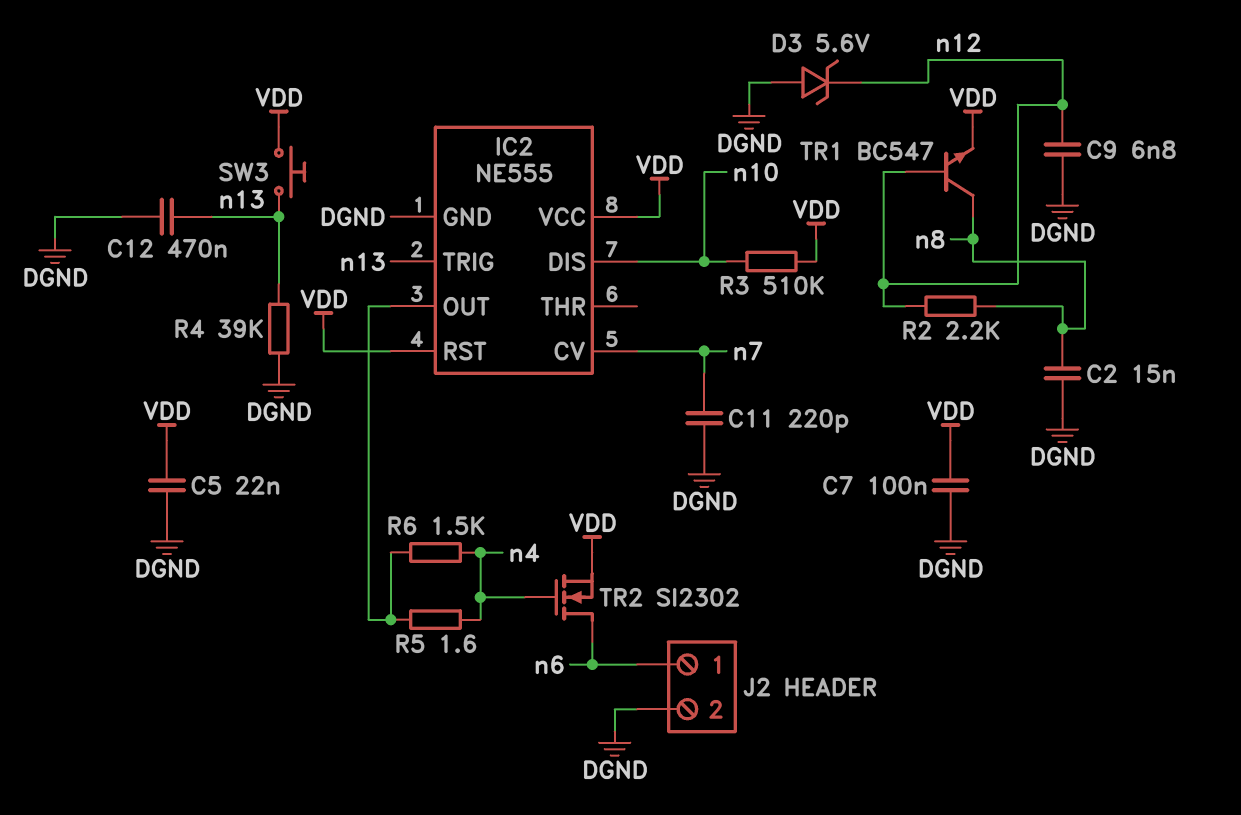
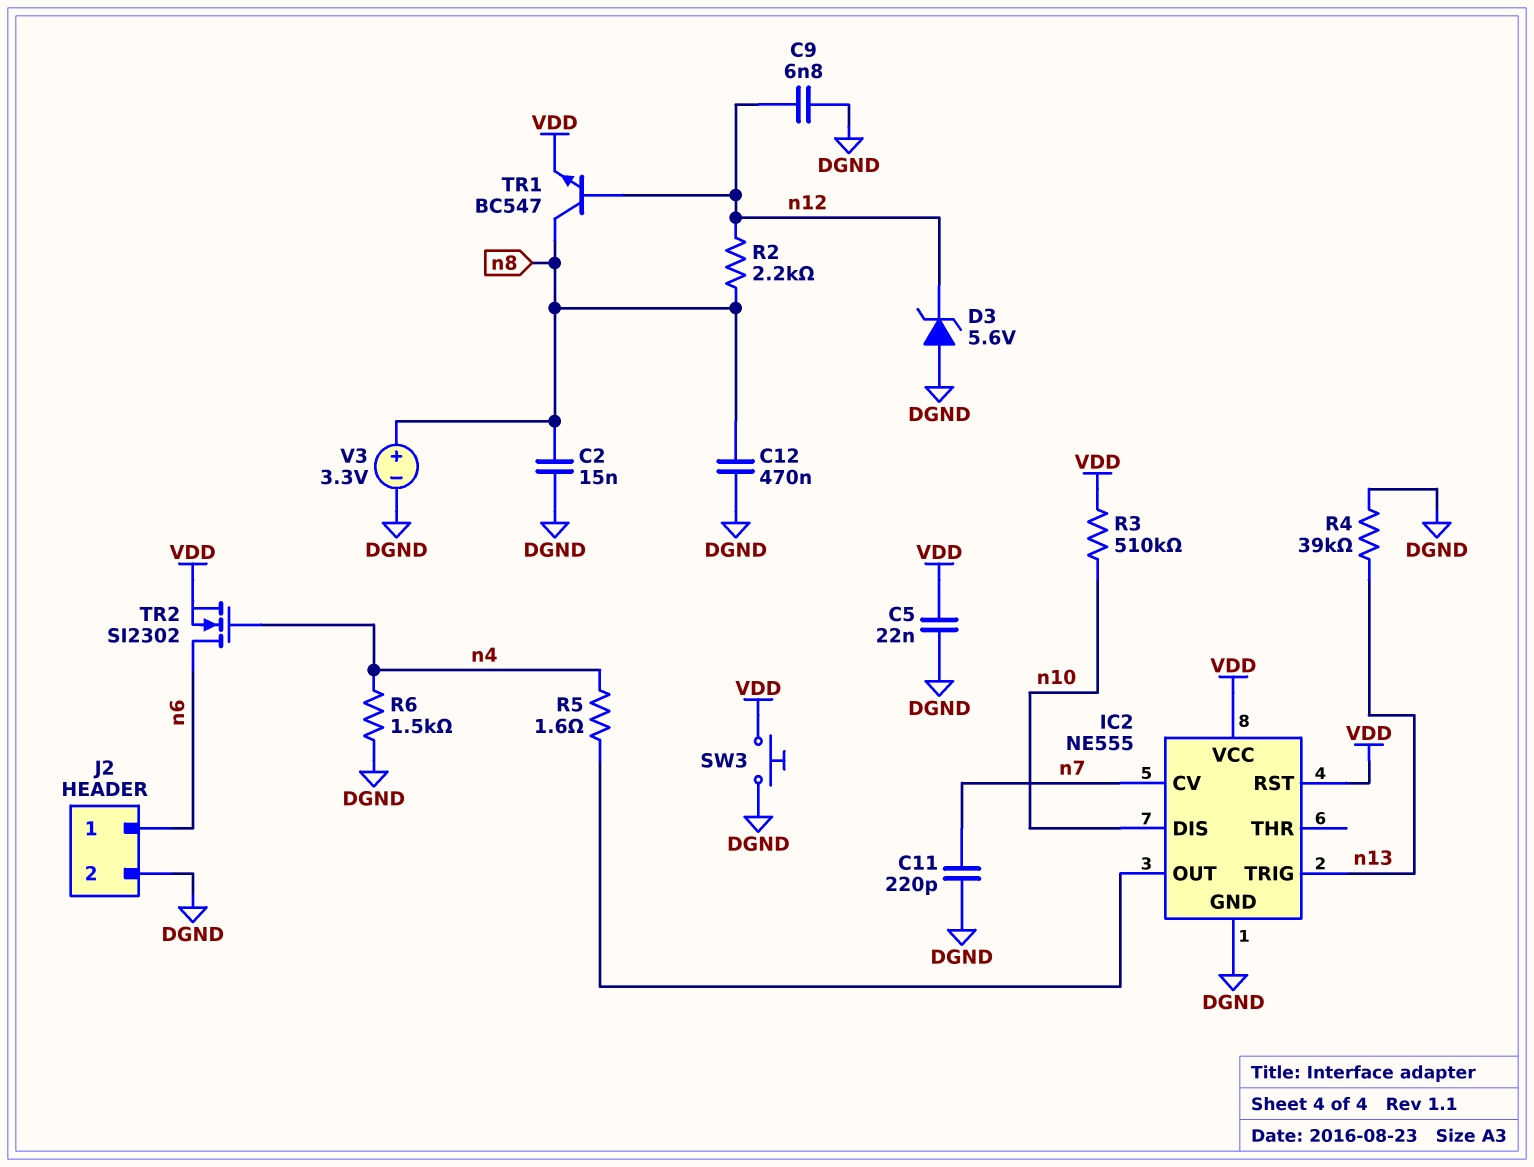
C7: 100nF (DGND, VDD) -> none
C12: 470nF (DGND, n13) -> 470nF (DGND, n8)
R6: 1.5k (IC2/OUT, n4) -> 1.5k (DGND, n4)
SW3: button (VDD, n13) -> button (DGND, VDD)
V3: none -> 3.3V (plus n8, minus DGND)

